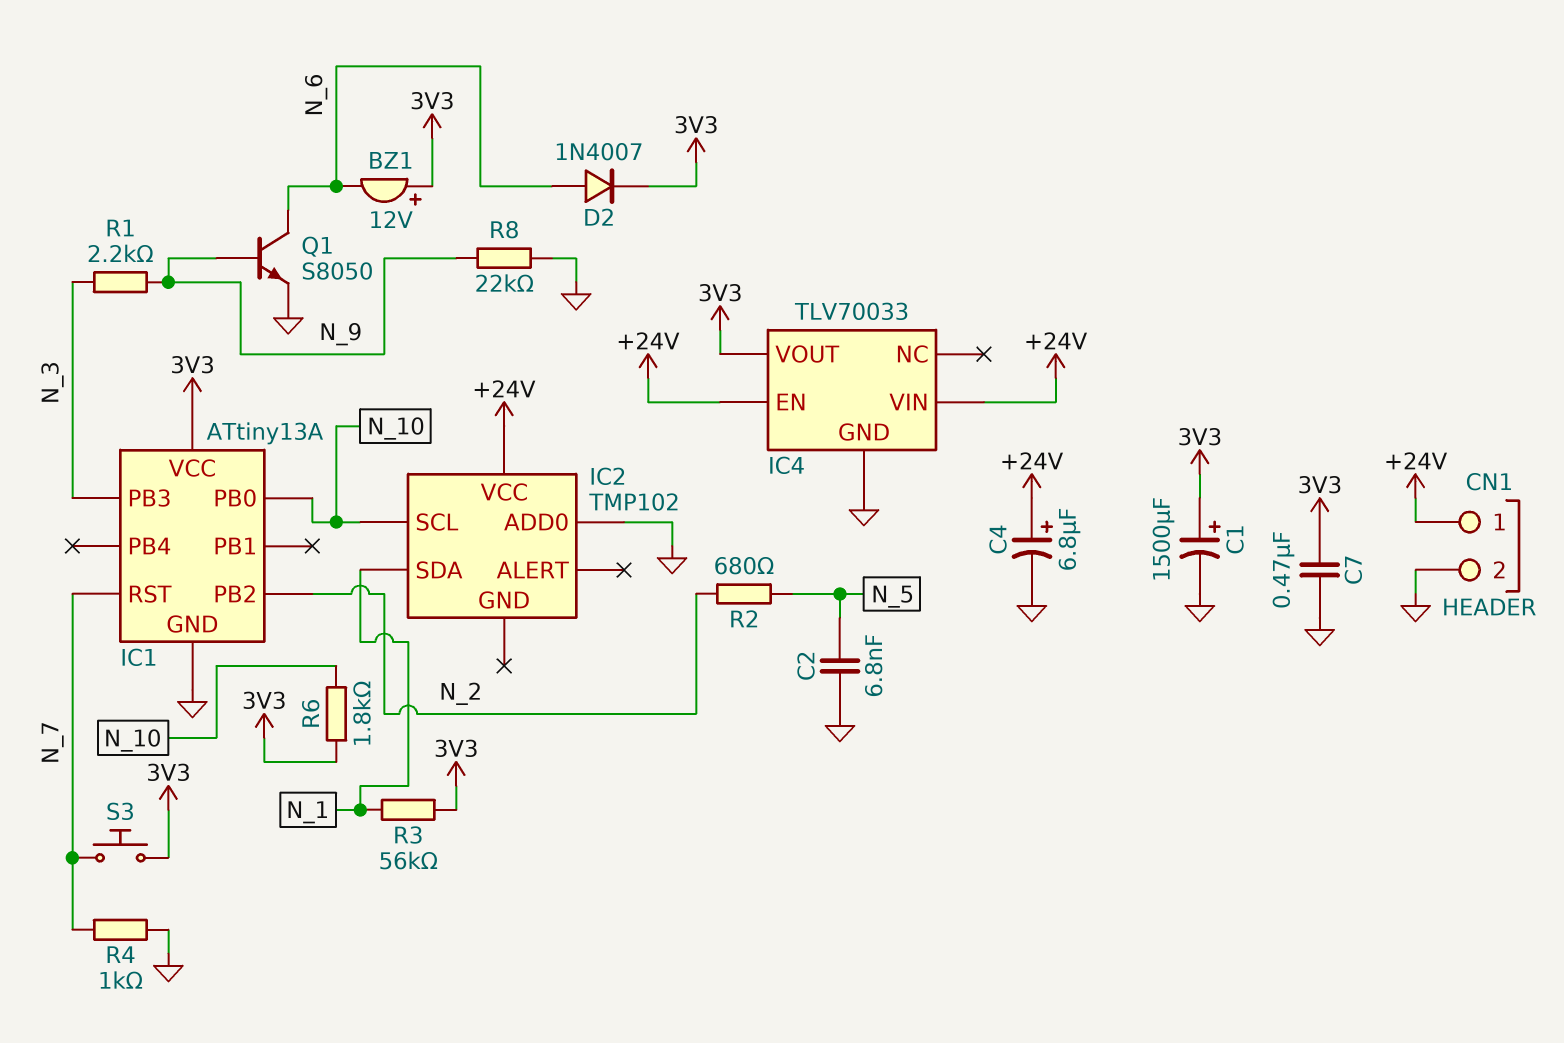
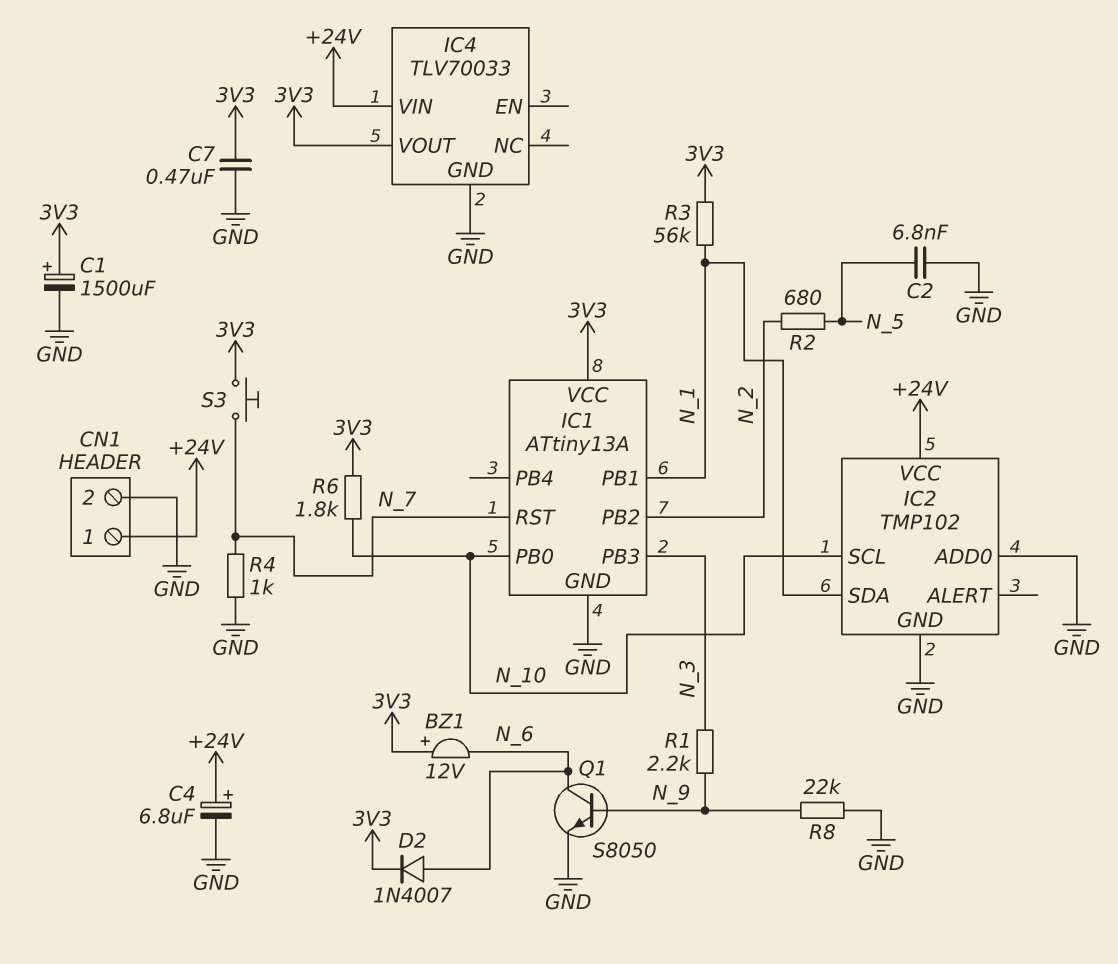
IC1 pin PB1: none -> N_1
IC2 pin GND: none -> GND
IC4 pin EN: +24V -> none

